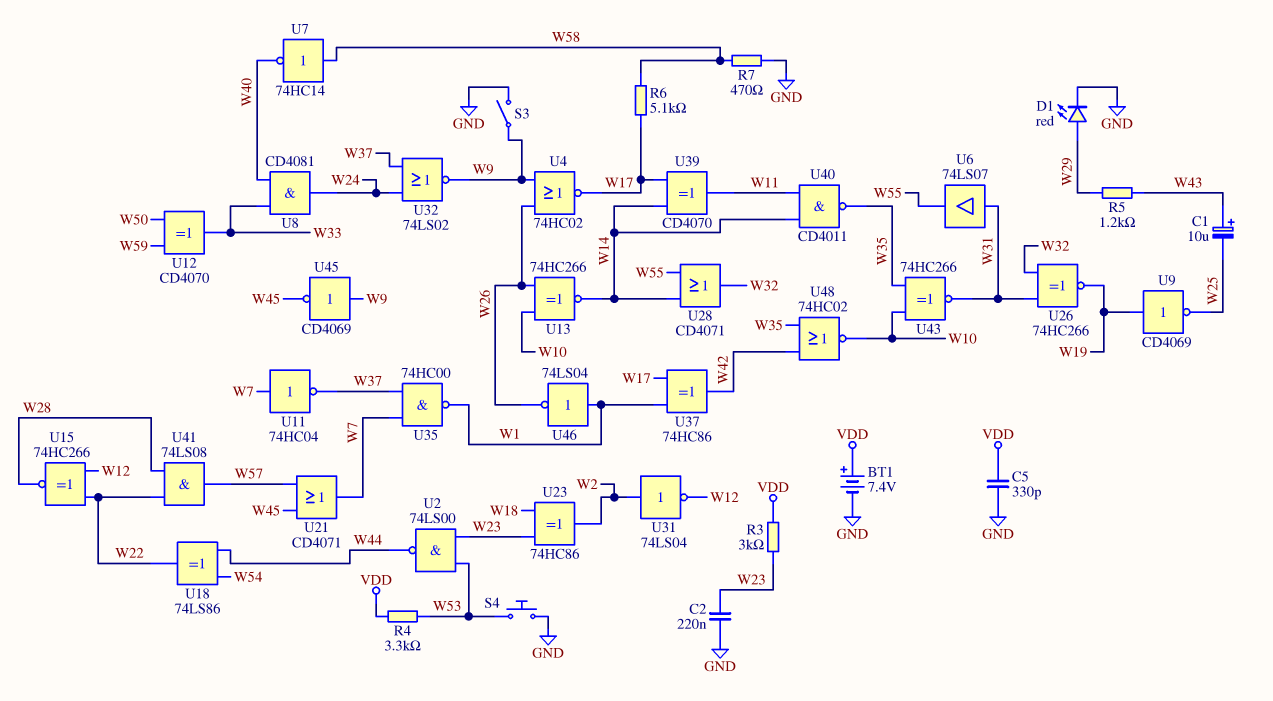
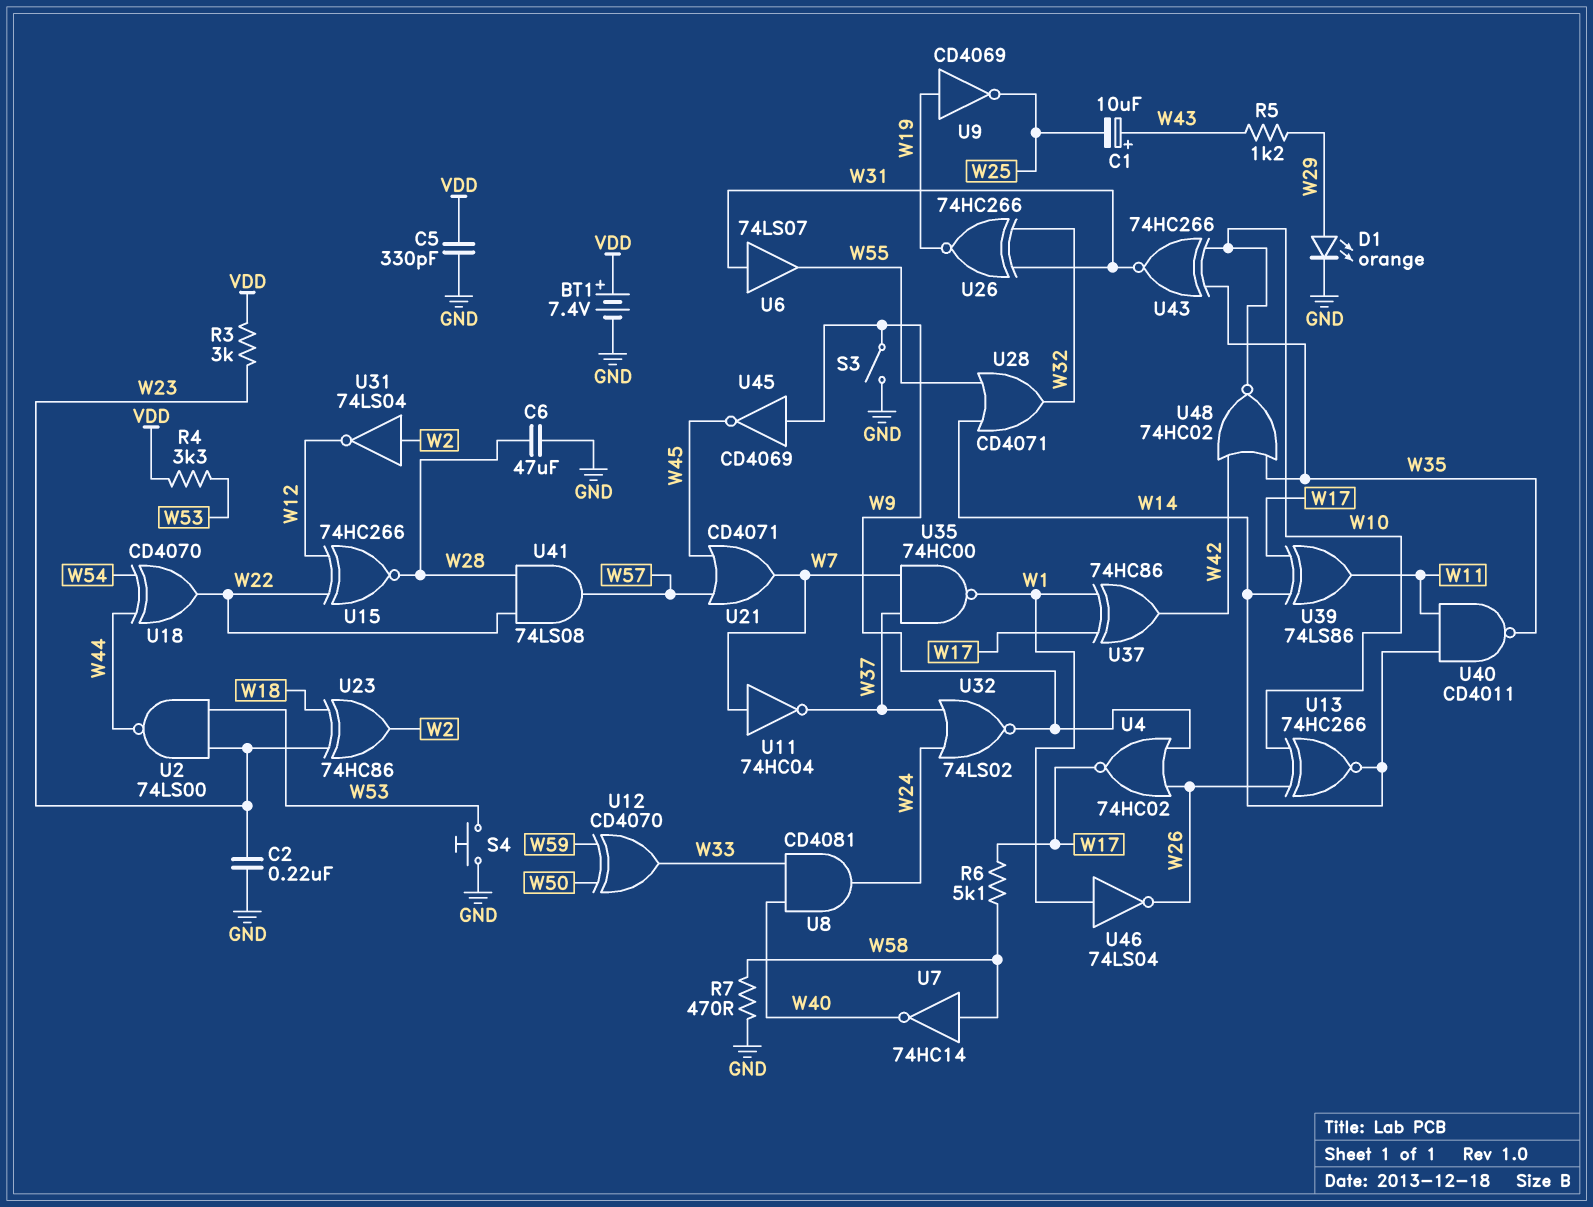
C6: none -> 47uF (GND, W28)
D1: LED red (A W29, K GND) -> LED orange (A W29, K GND)
U18: XOR 74LS86 (in W44, in W54, out W22) -> XOR CD4070 (in W44, in W54, out W22)
U39: XOR CD4070 (in W14, in W17, out W11) -> XOR 74LS86 (in W14, in W17, out W11)

